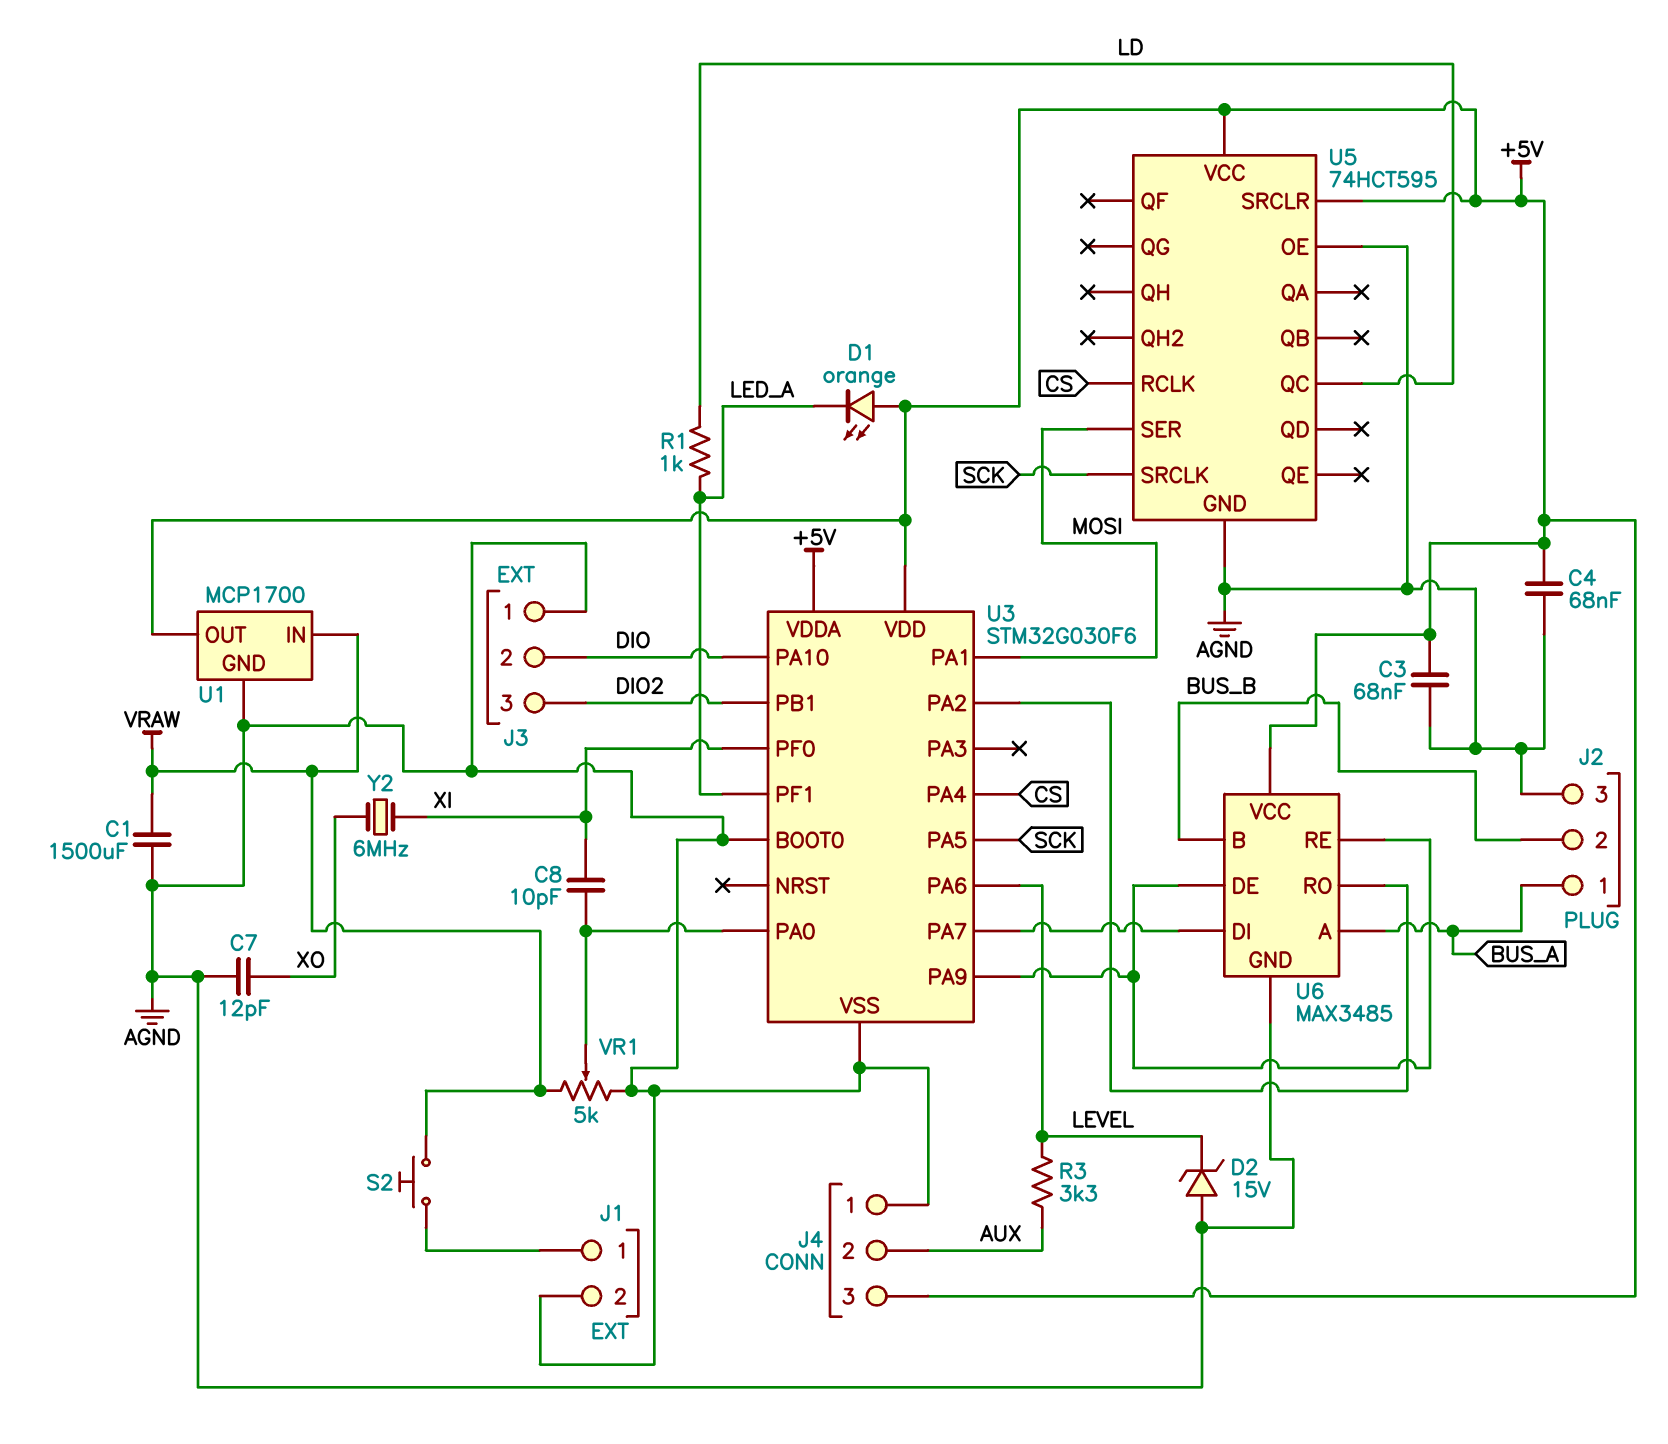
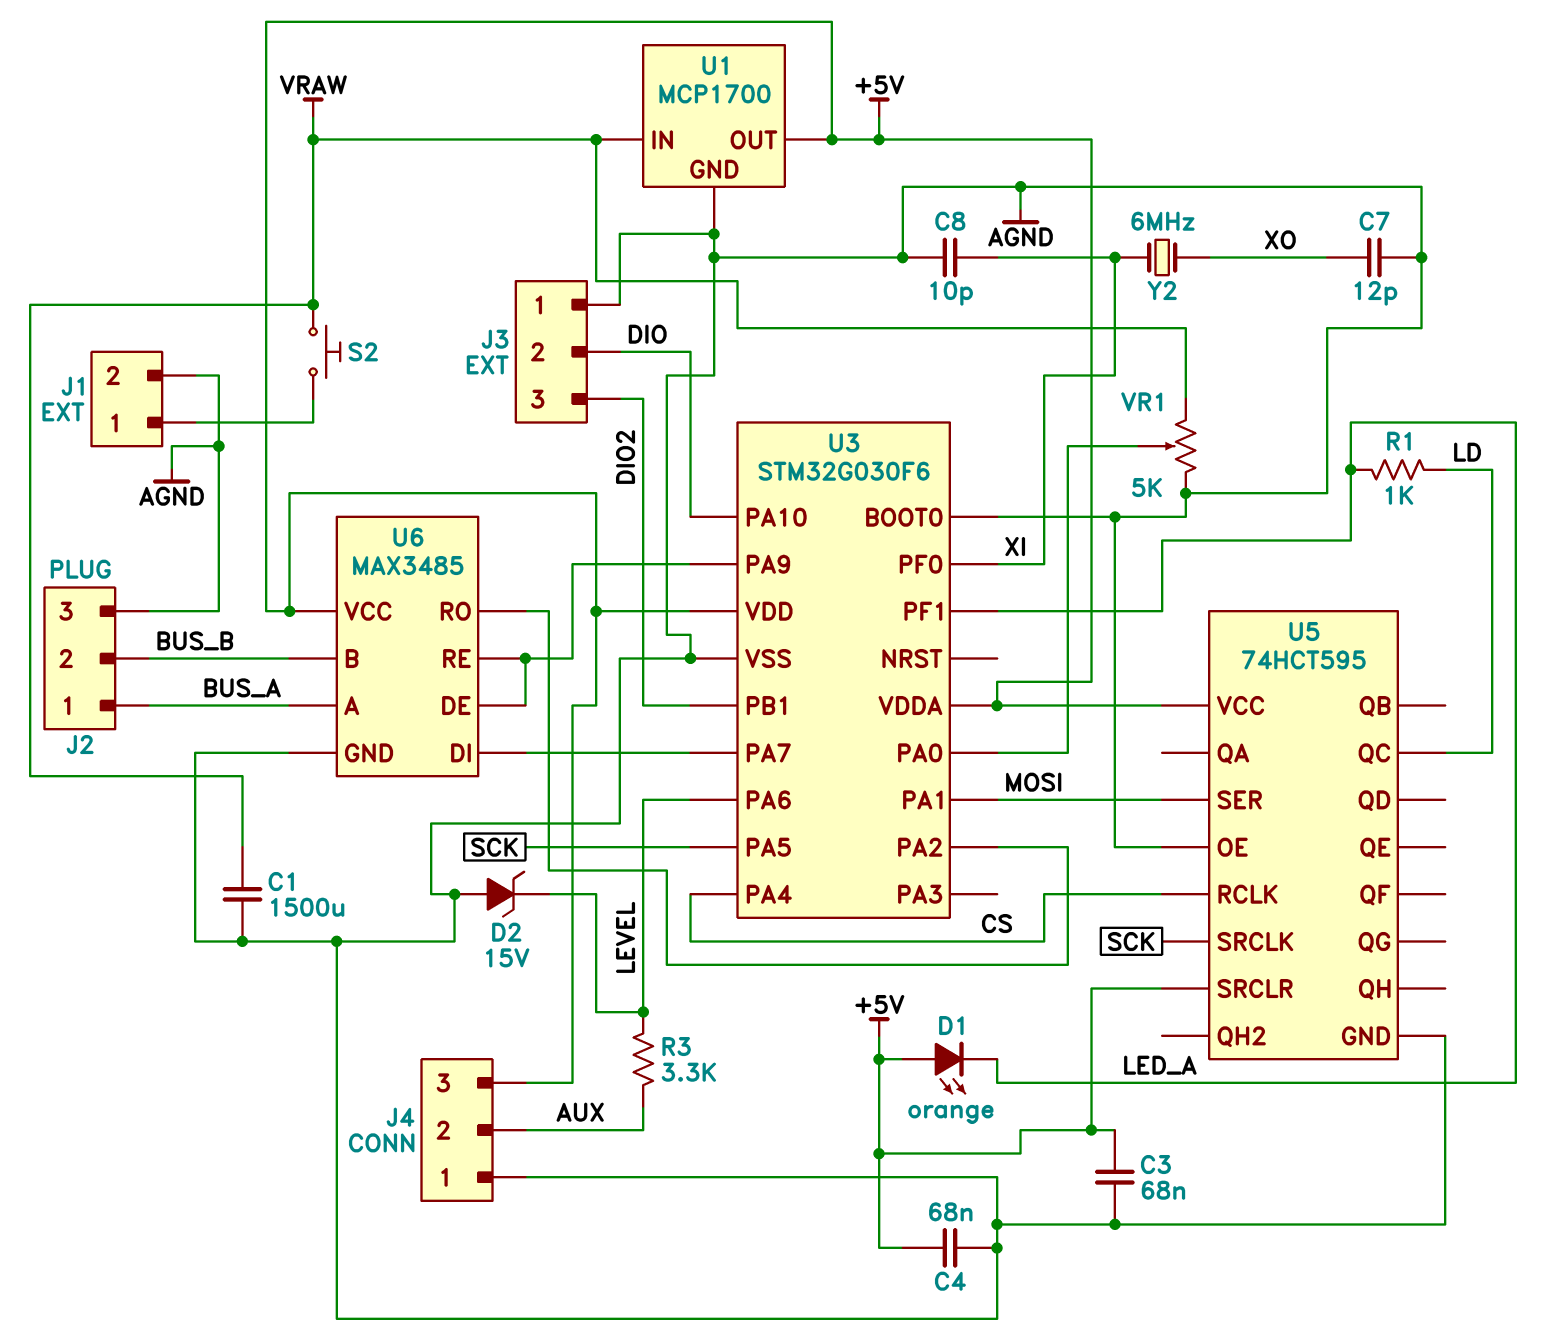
C8: 10pF (U3/PA0, XI) -> 10pF (AGND, XI)

